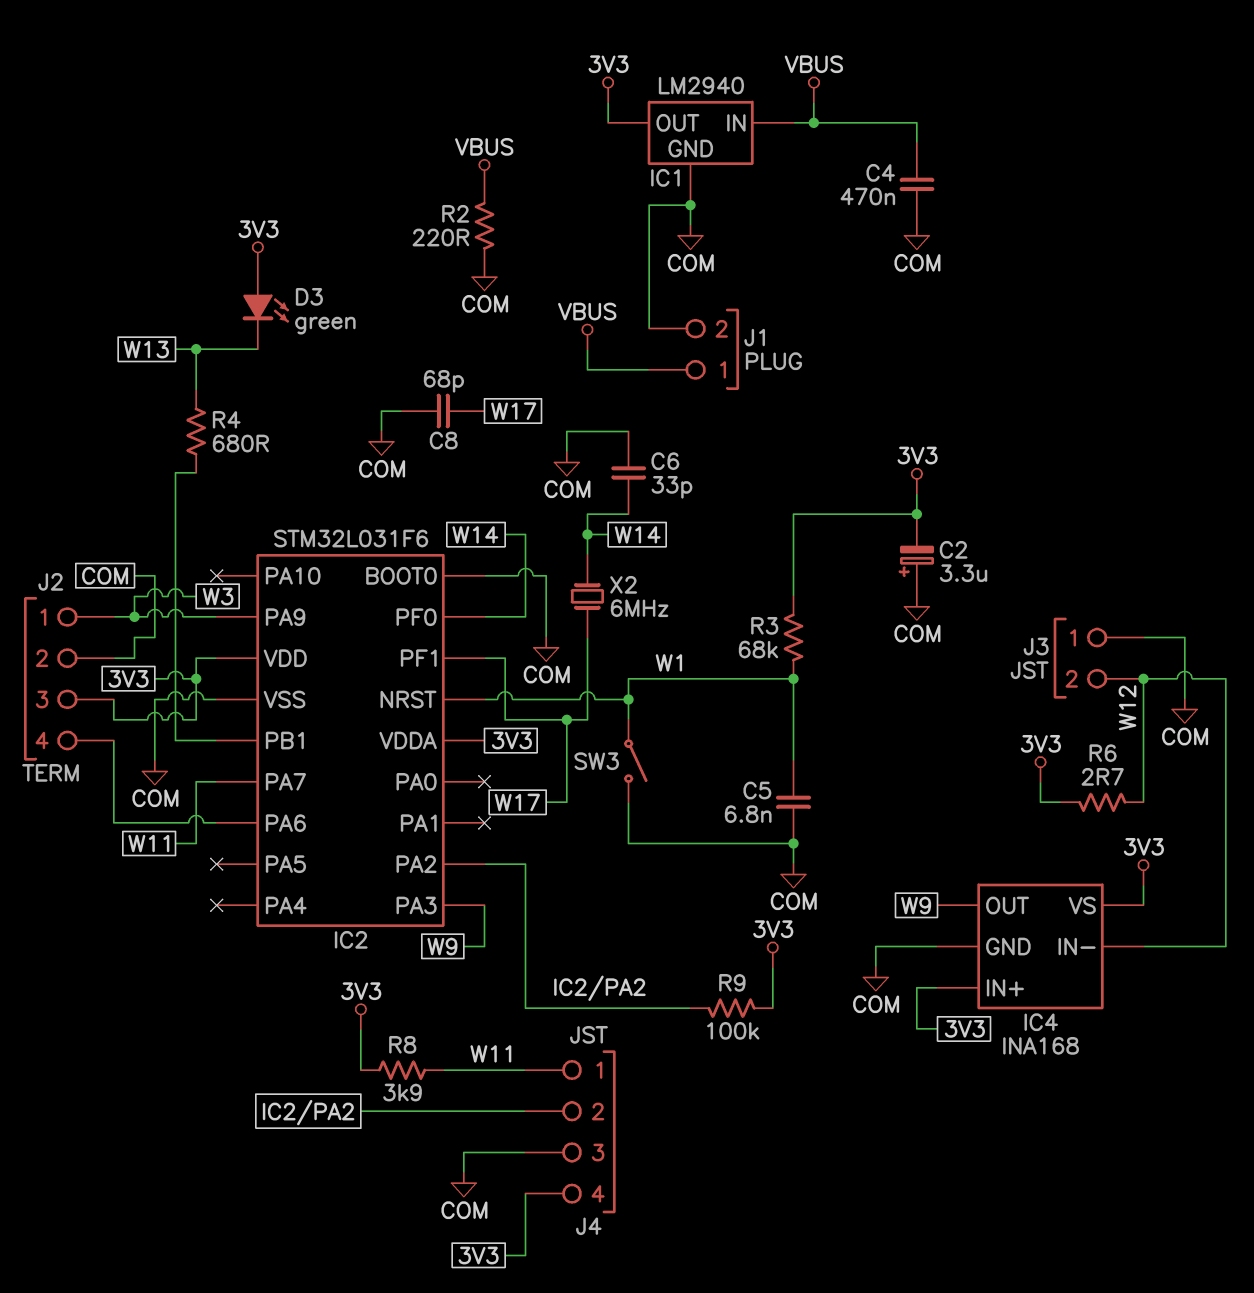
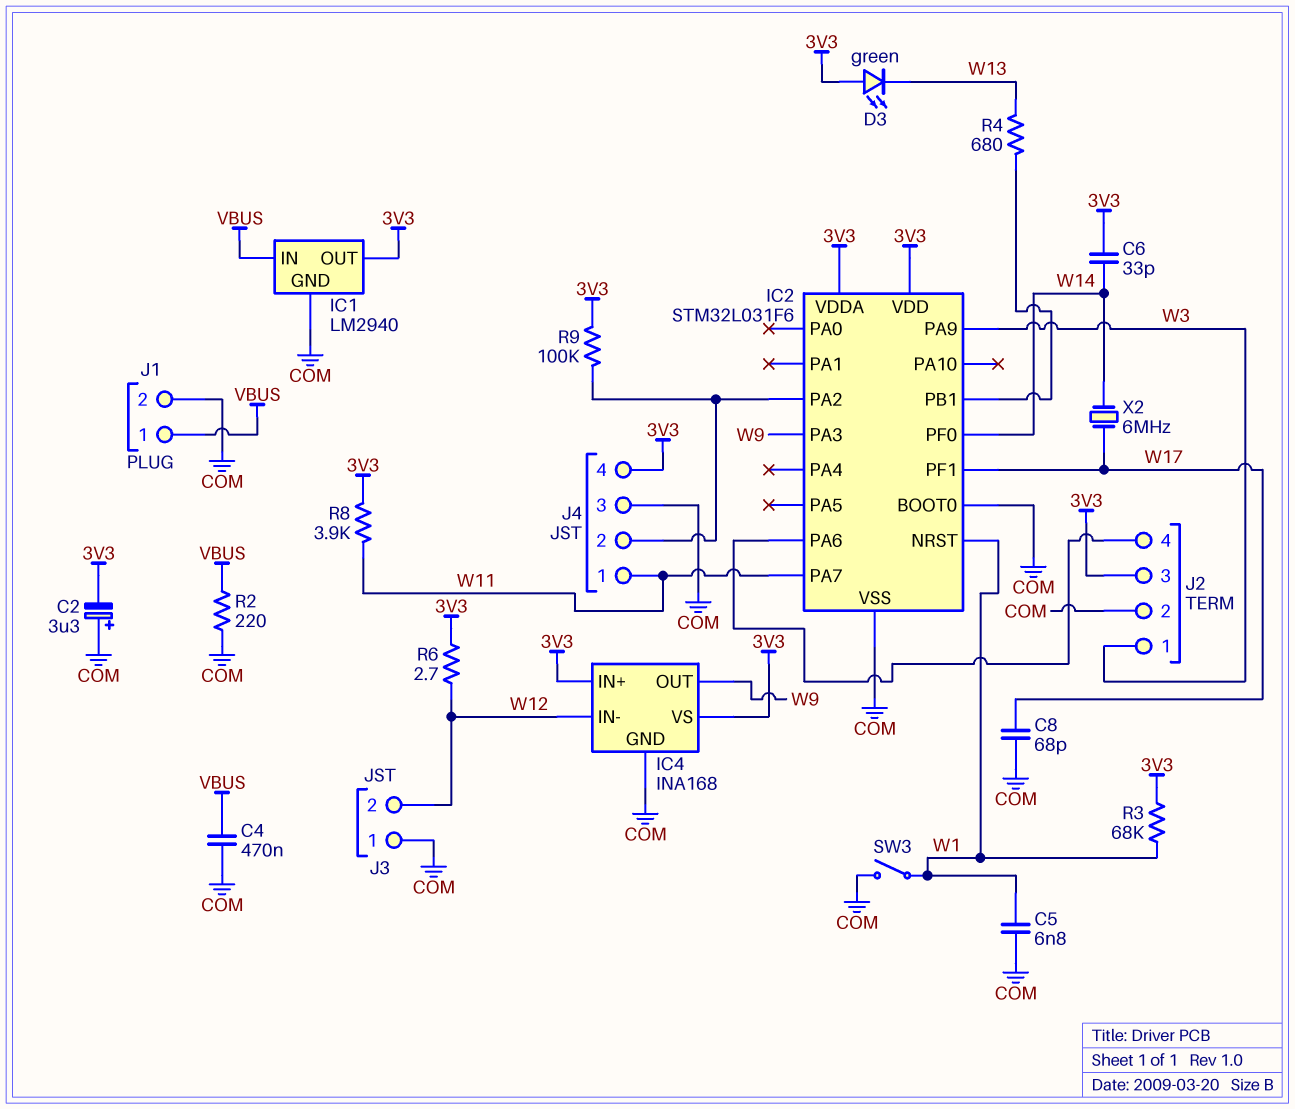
C6: 33pF (COM, W14) -> 33pF (3V3, W14)

